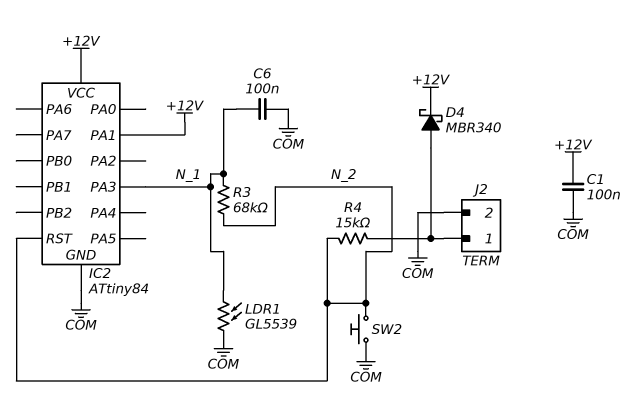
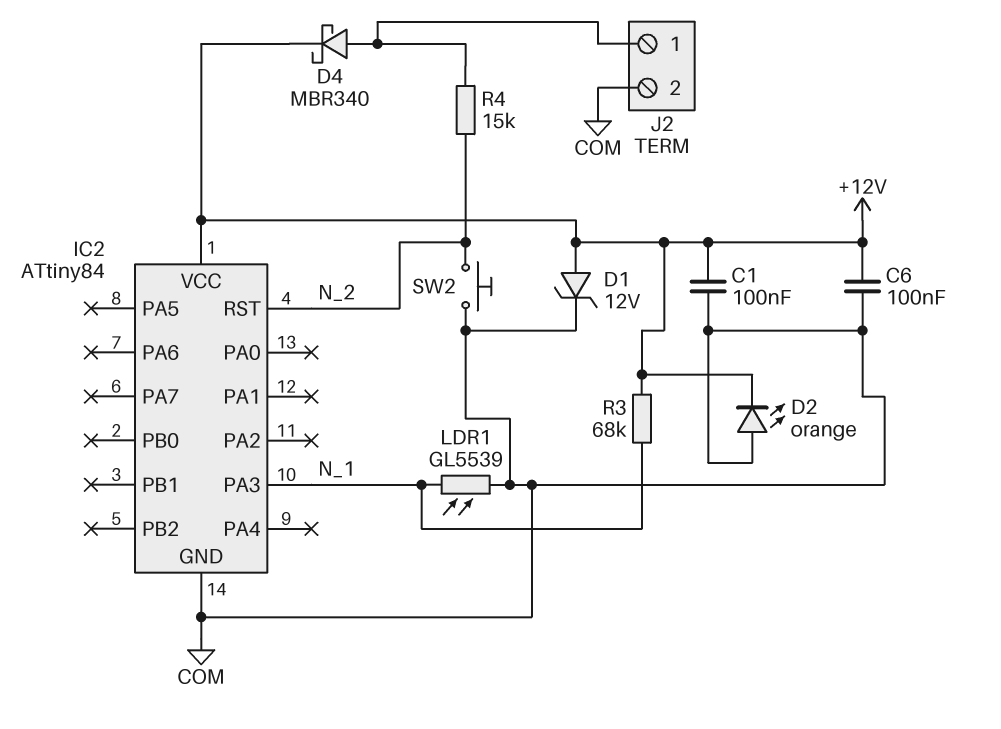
C6: 100nF (COM, N_1) -> 100nF (+12V, COM)
D1: none -> zener 12V (A +12V, K COM)
D2: none -> LED orange (A COM, K +12V)
IC2 pin PA1: +12V -> none
R3: 68k (N_1, N_2) -> 68k (+12V, N_1)

